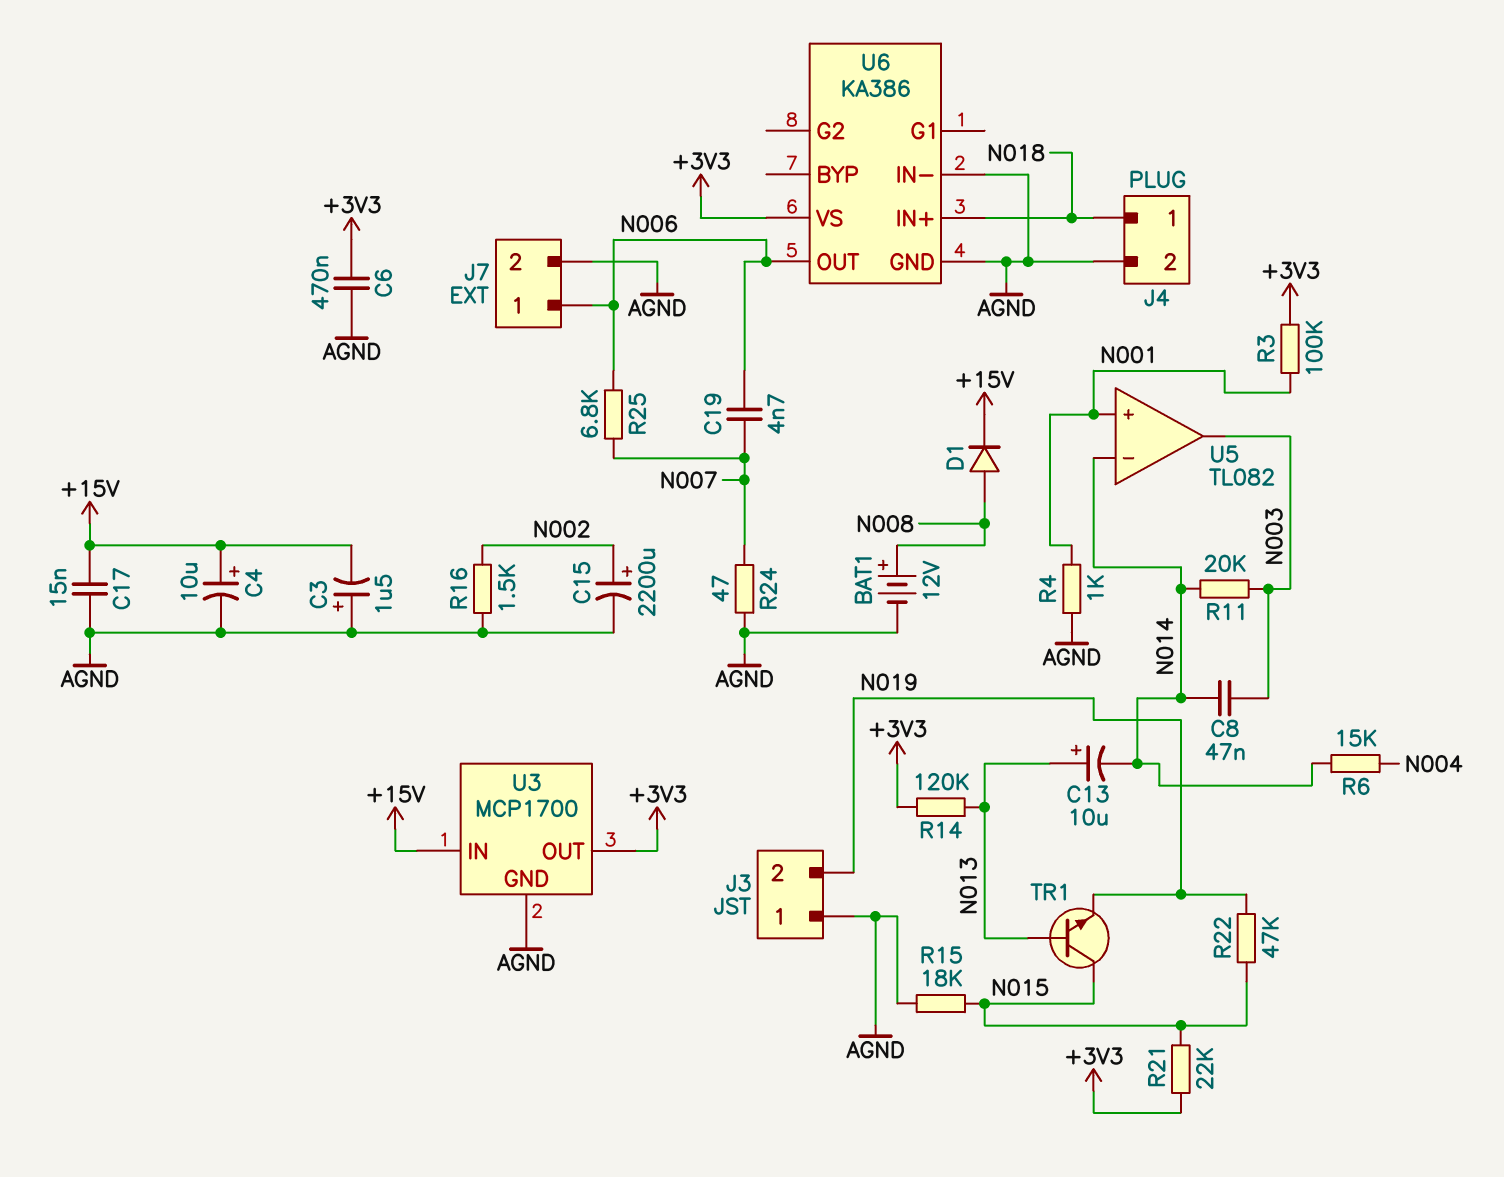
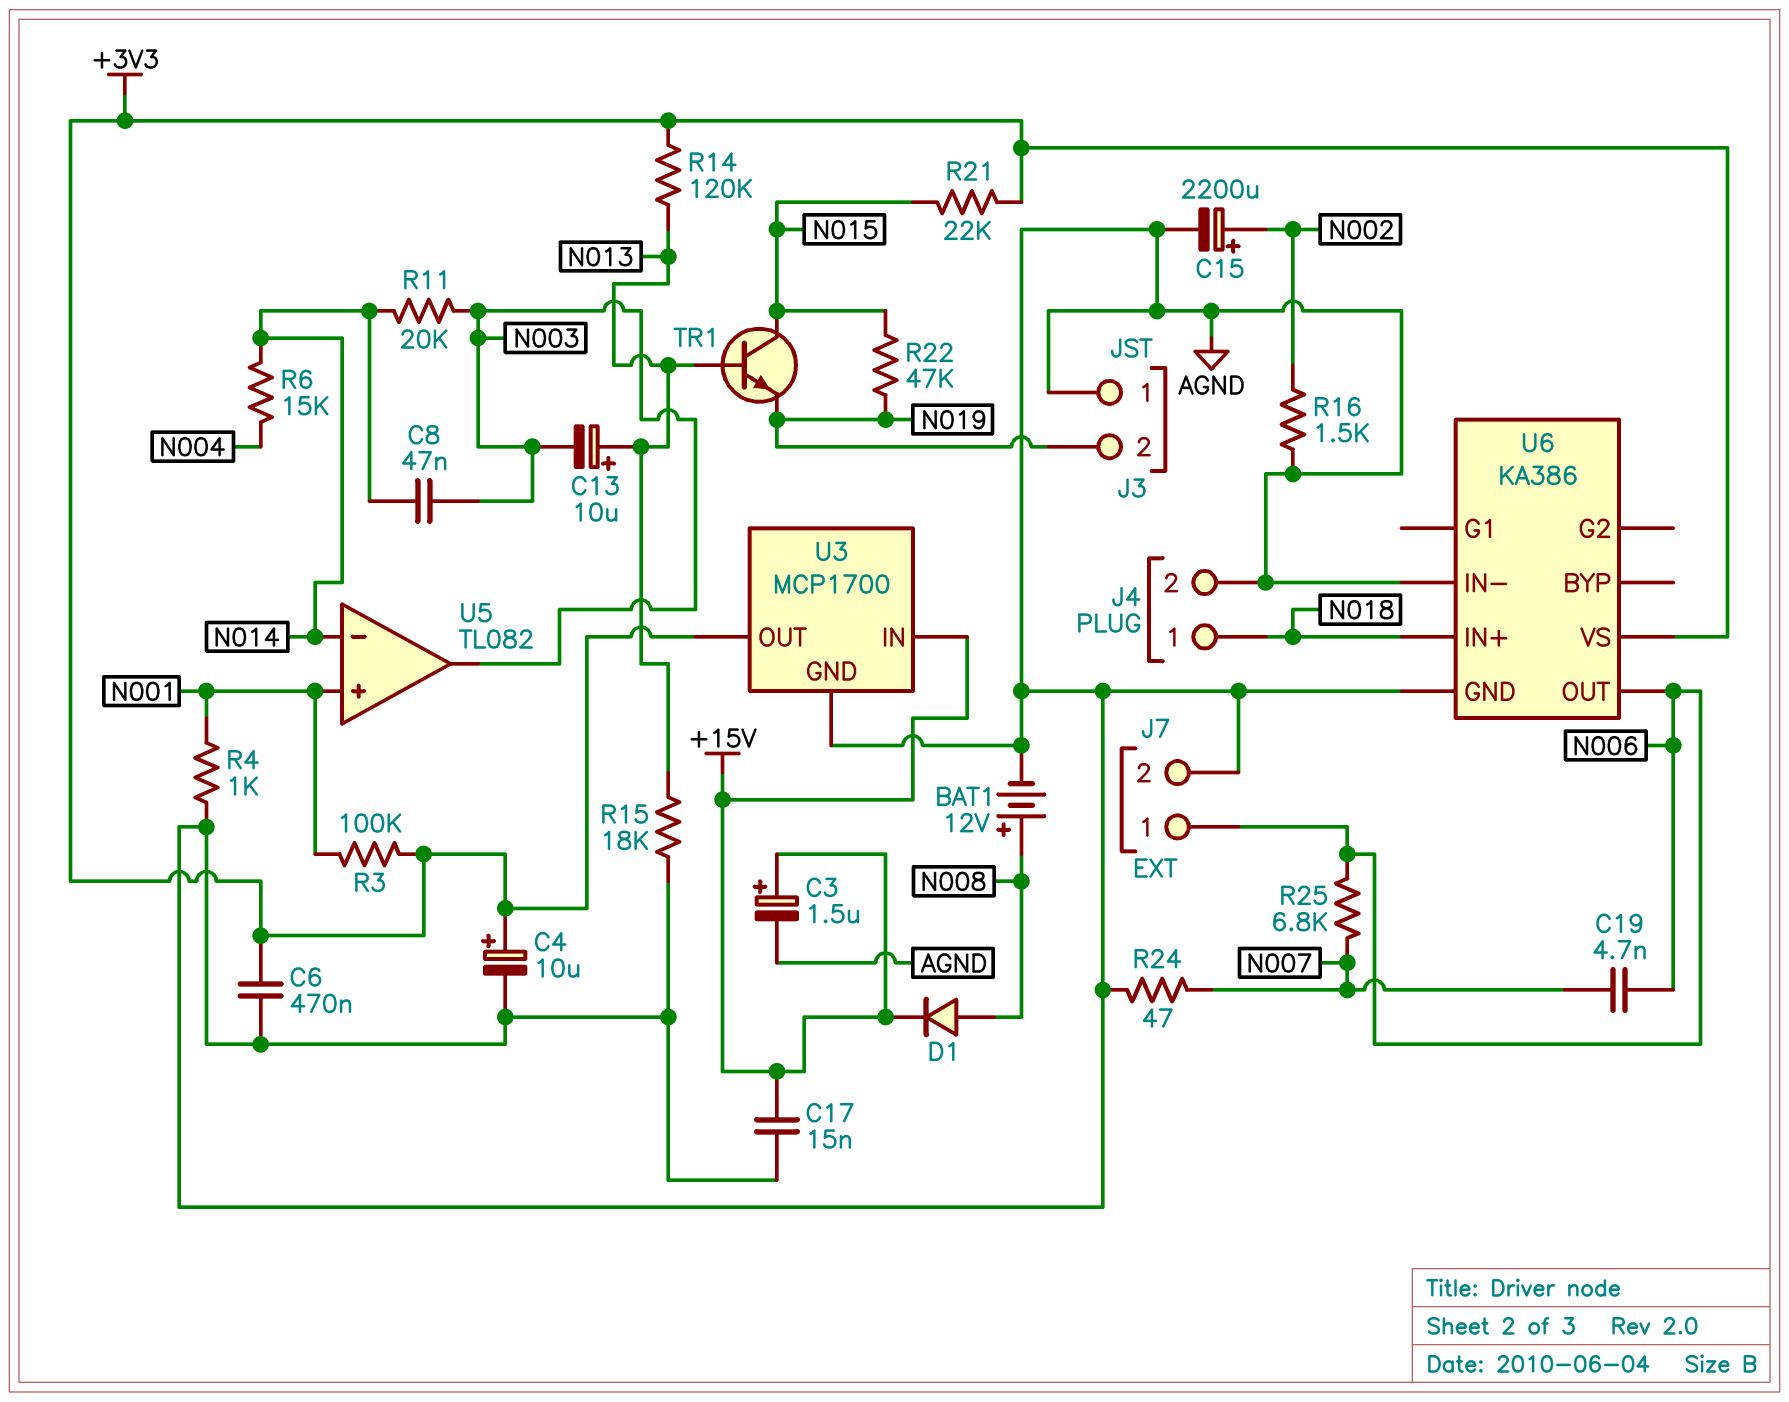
C3: 1.5uF (plus AGND, minus +15V) -> 1.5uF (plus +15V, minus AGND)
C4: 10uF (plus +15V, minus AGND) -> 10uF (plus +3V3, minus AGND)
C13: 10uF (plus N013, minus N014) -> 10uF (plus N013, minus N003)
R15: 18k (AGND, N015) -> 18k (AGND, N013)

